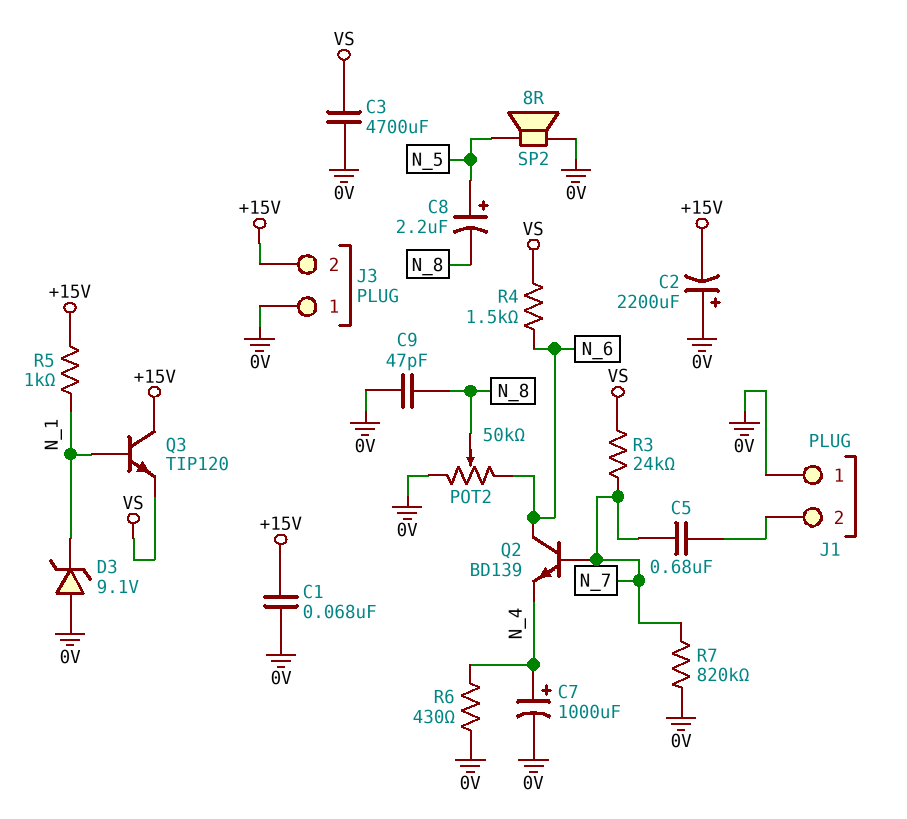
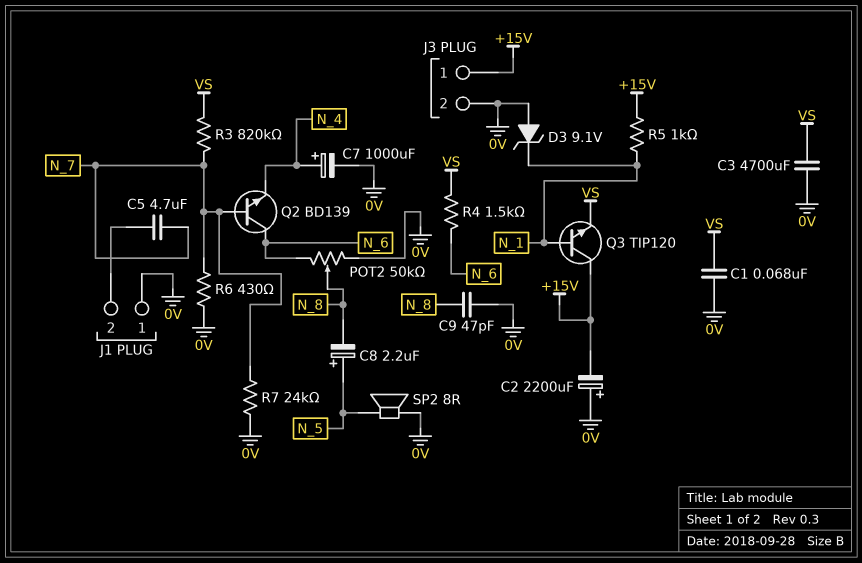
C1: 68nF (+15V, 0V) -> 68nF (0V, VS)
C5: 680nF (J1/2, N_7) -> 4.7uF (J1/2, N_7)
J3 pin 1: 0V -> +15V
J3 pin 2: +15V -> 0V
R3: 24k (N_7, VS) -> 820k (N_7, VS)
R6: 430 (0V, N_4) -> 430 (0V, N_7)
R7: 820k (0V, N_7) -> 24k (0V, N_7)

